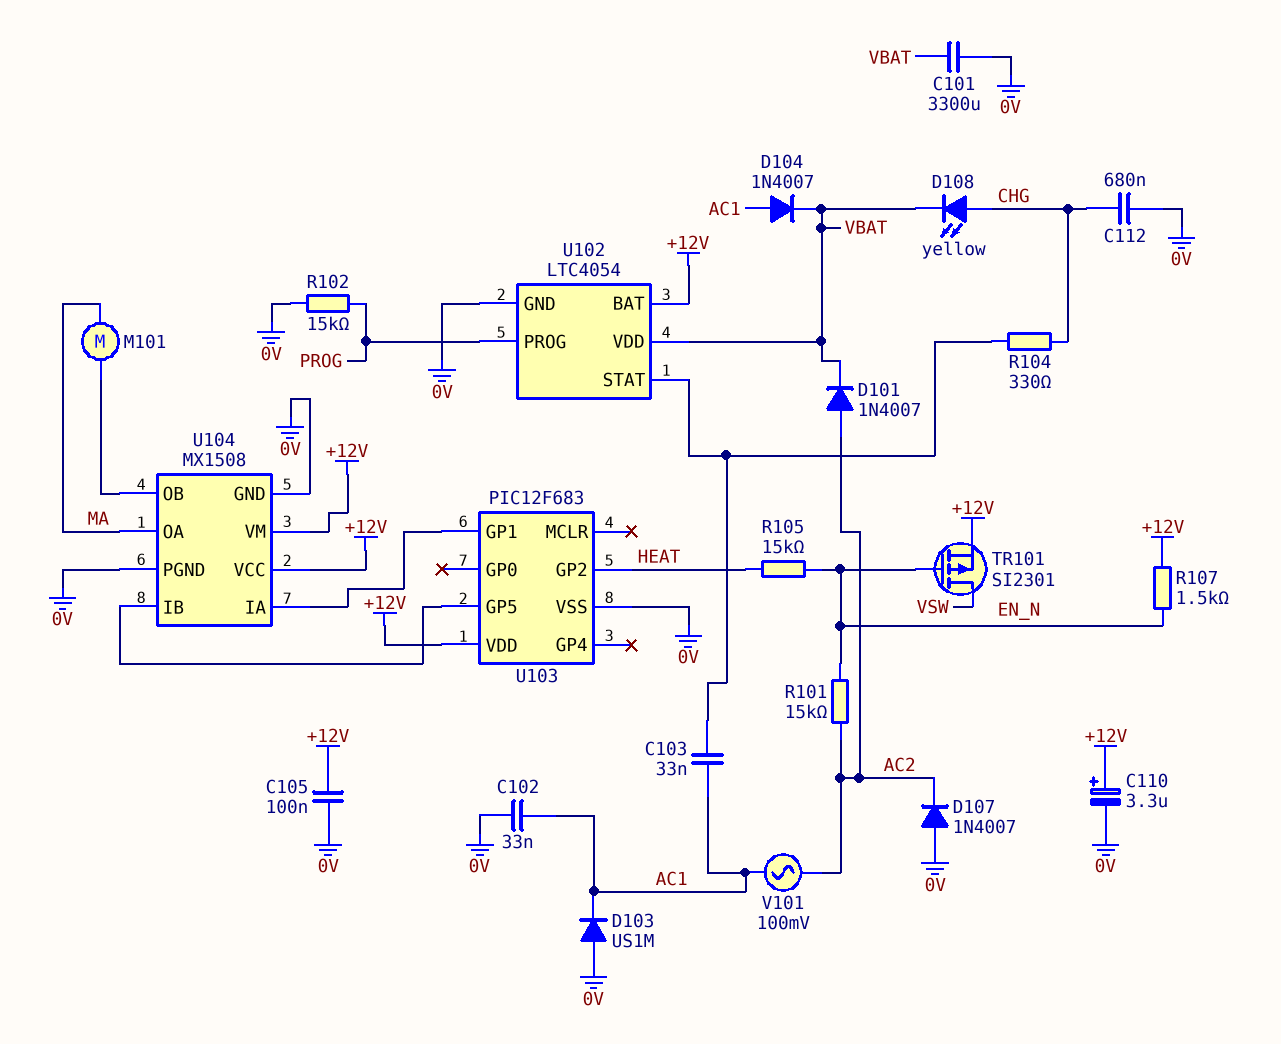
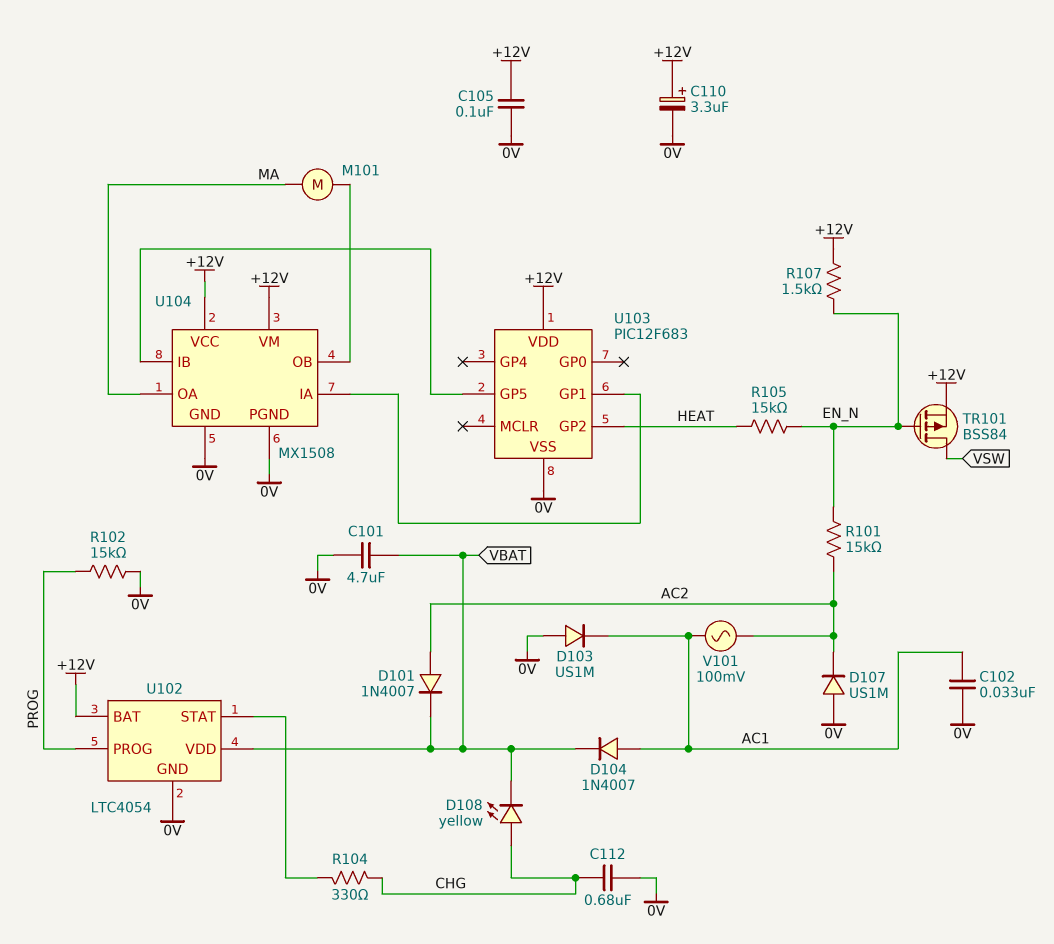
C101: 3300uF (0V, VBAT) -> 4.7uF (0V, VBAT)
C103: 33nF (AC1, U102/STAT) -> none
D107: diode 1N4007 (A 0V, K AC2) -> diode US1M (A 0V, K AC2)
TR101: PMOS SI2301 (G EN_N, D VSW, S +12V) -> PMOS BSS84 (G EN_N, D VSW, S +12V)

